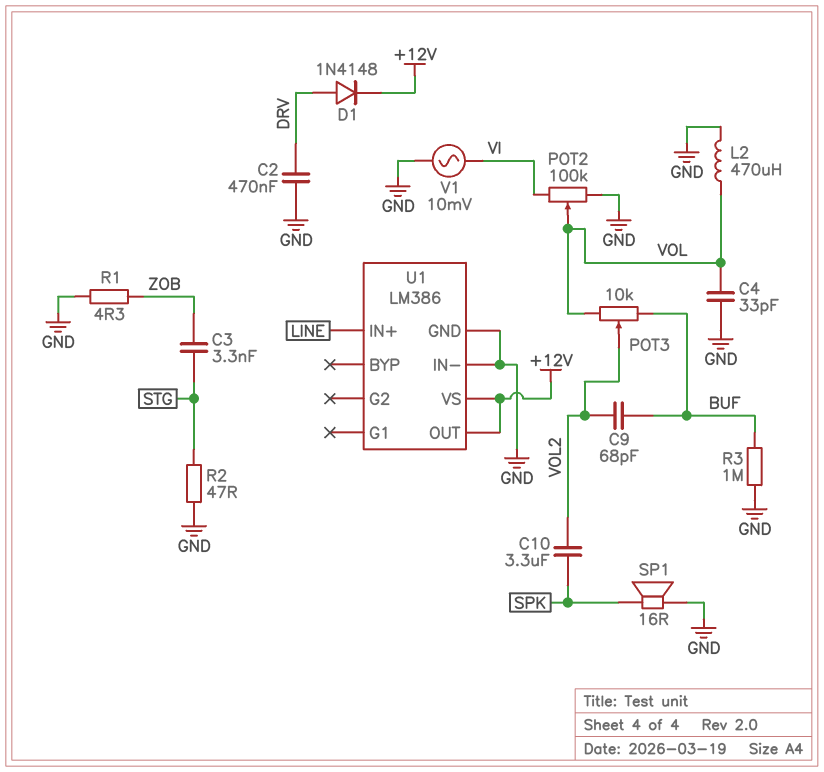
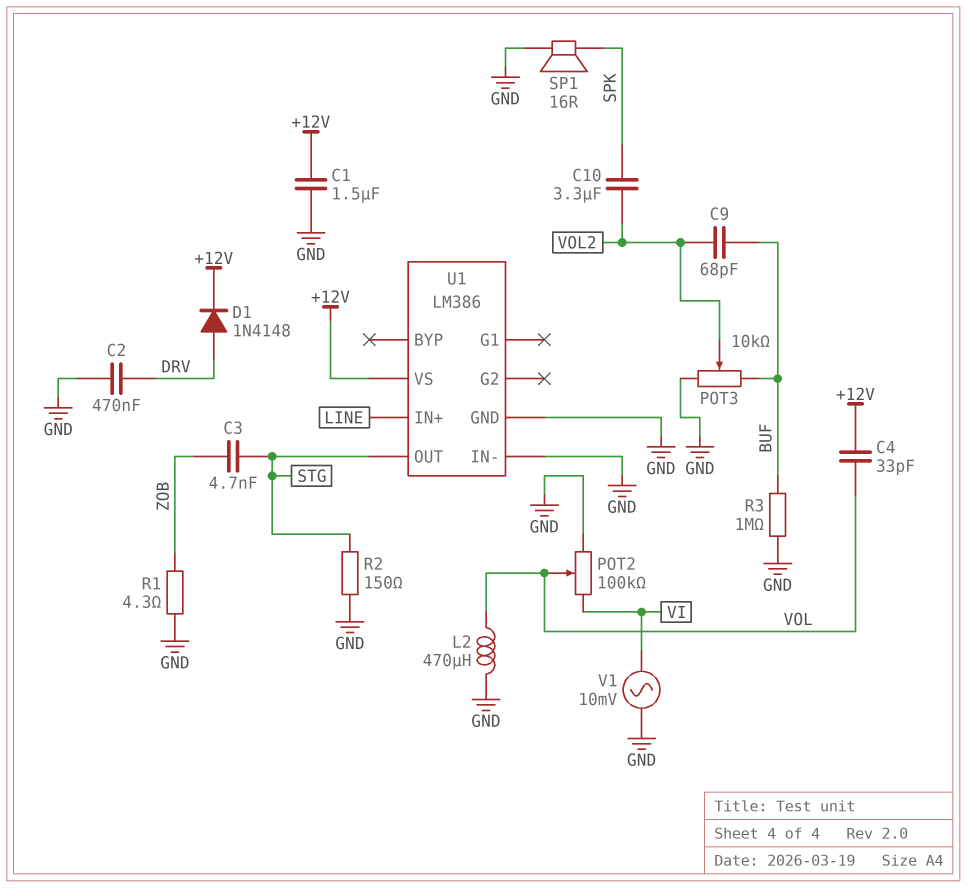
C1: none -> 1.5uF (+12V, GND)
C3: 3.3nF (STG, ZOB) -> 4.7nF (STG, ZOB)
C4: 33pF (GND, VOL) -> 33pF (+12V, VOL)
POT3: 10k (BUF, VOL, wiper VOL2) -> 10k (BUF, GND, wiper VOL2)
R2: 47 (GND, STG) -> 150 (GND, STG)
U1 pin OUT: +12V -> STG

